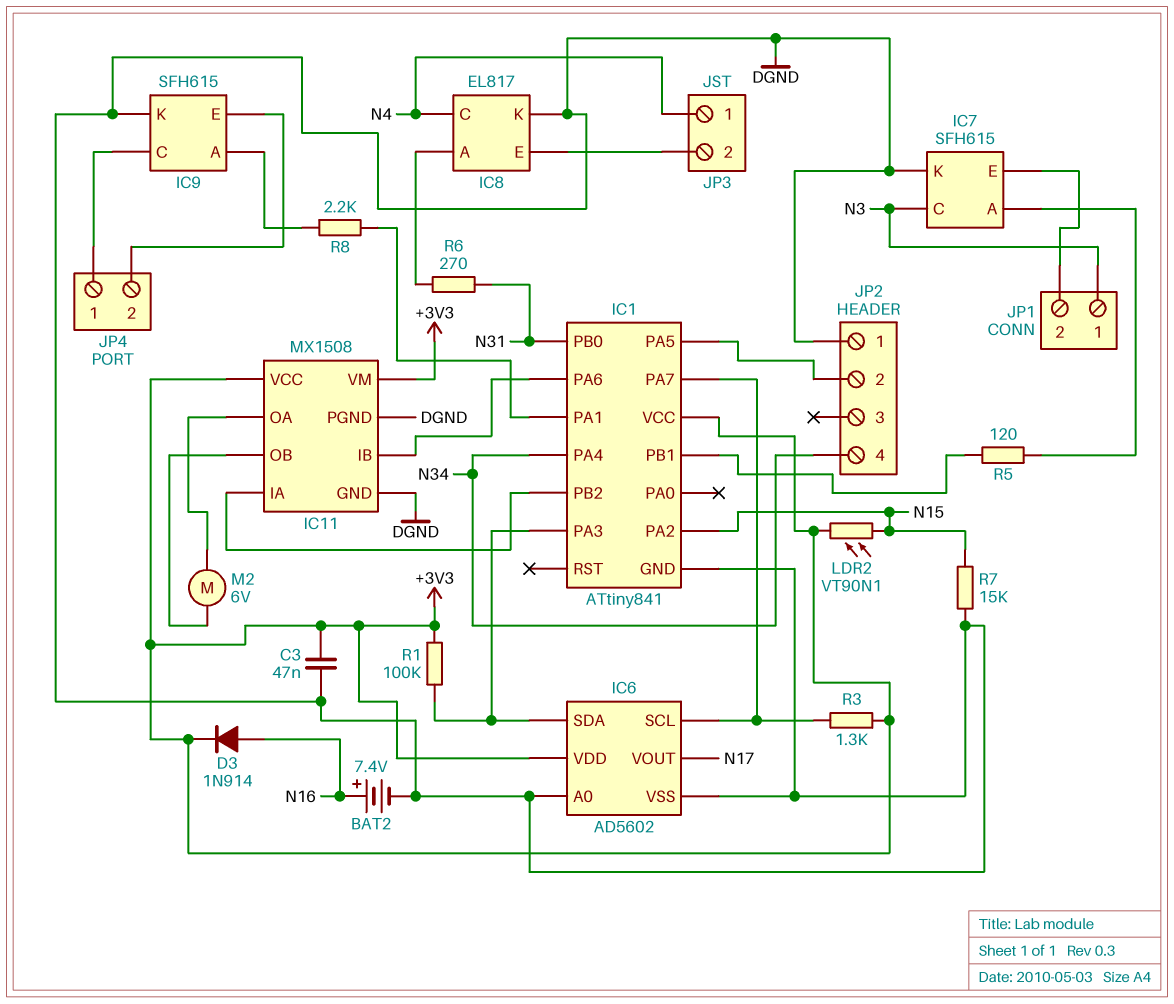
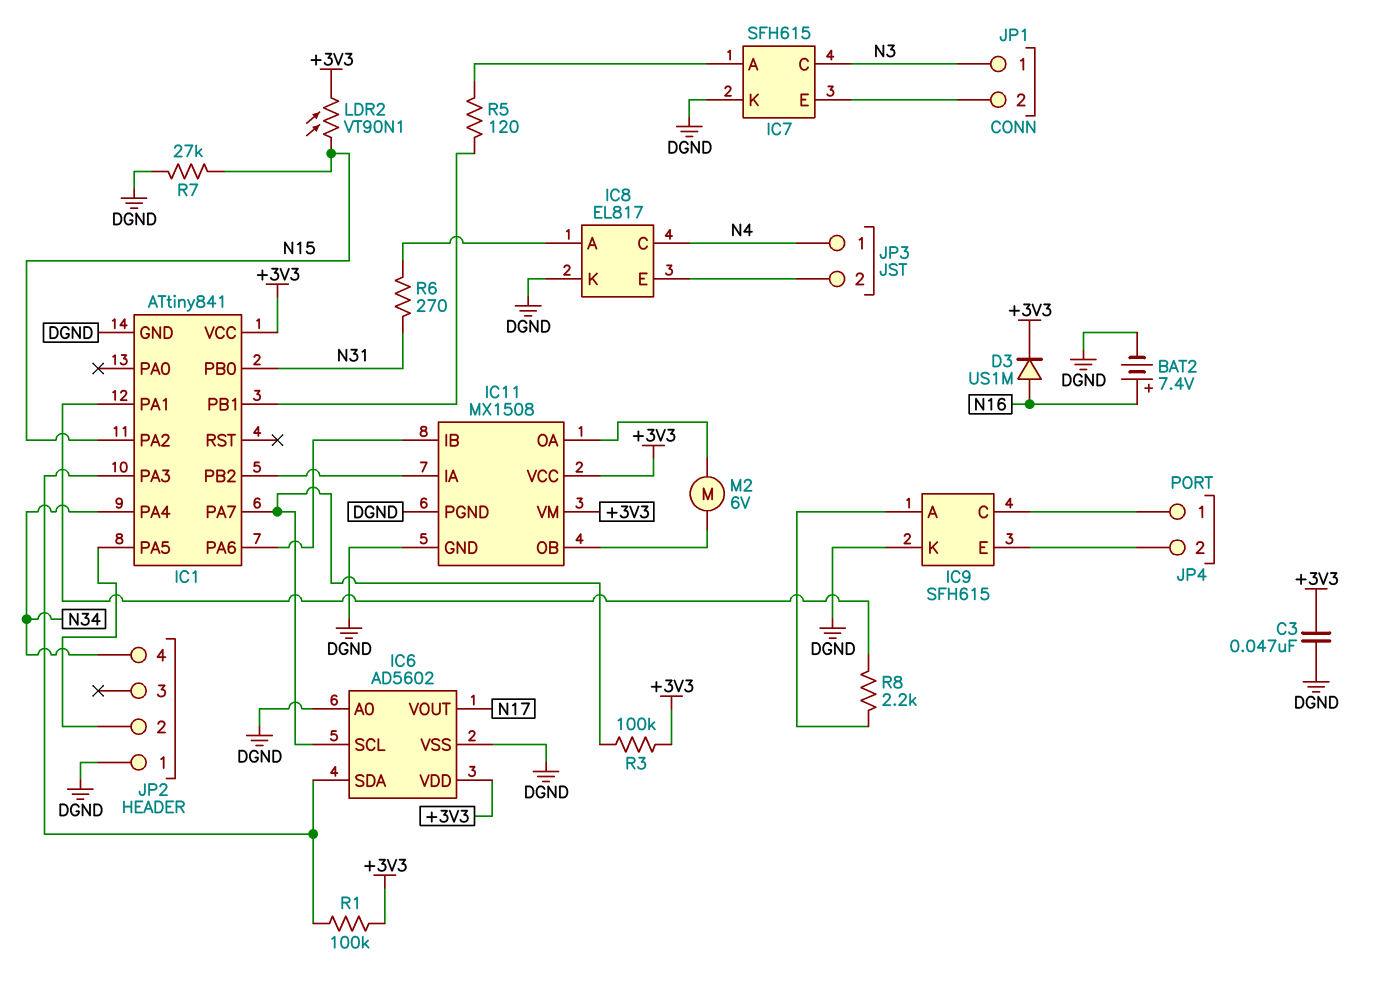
D3: diode 1N914 (A N16, K +3V3) -> diode US1M (A N16, K +3V3)
R3: 1.3k (+3V3, IC1/PA7) -> 100k (+3V3, IC1/PA7)
R7: 15k (DGND, N15) -> 27k (DGND, N15)

